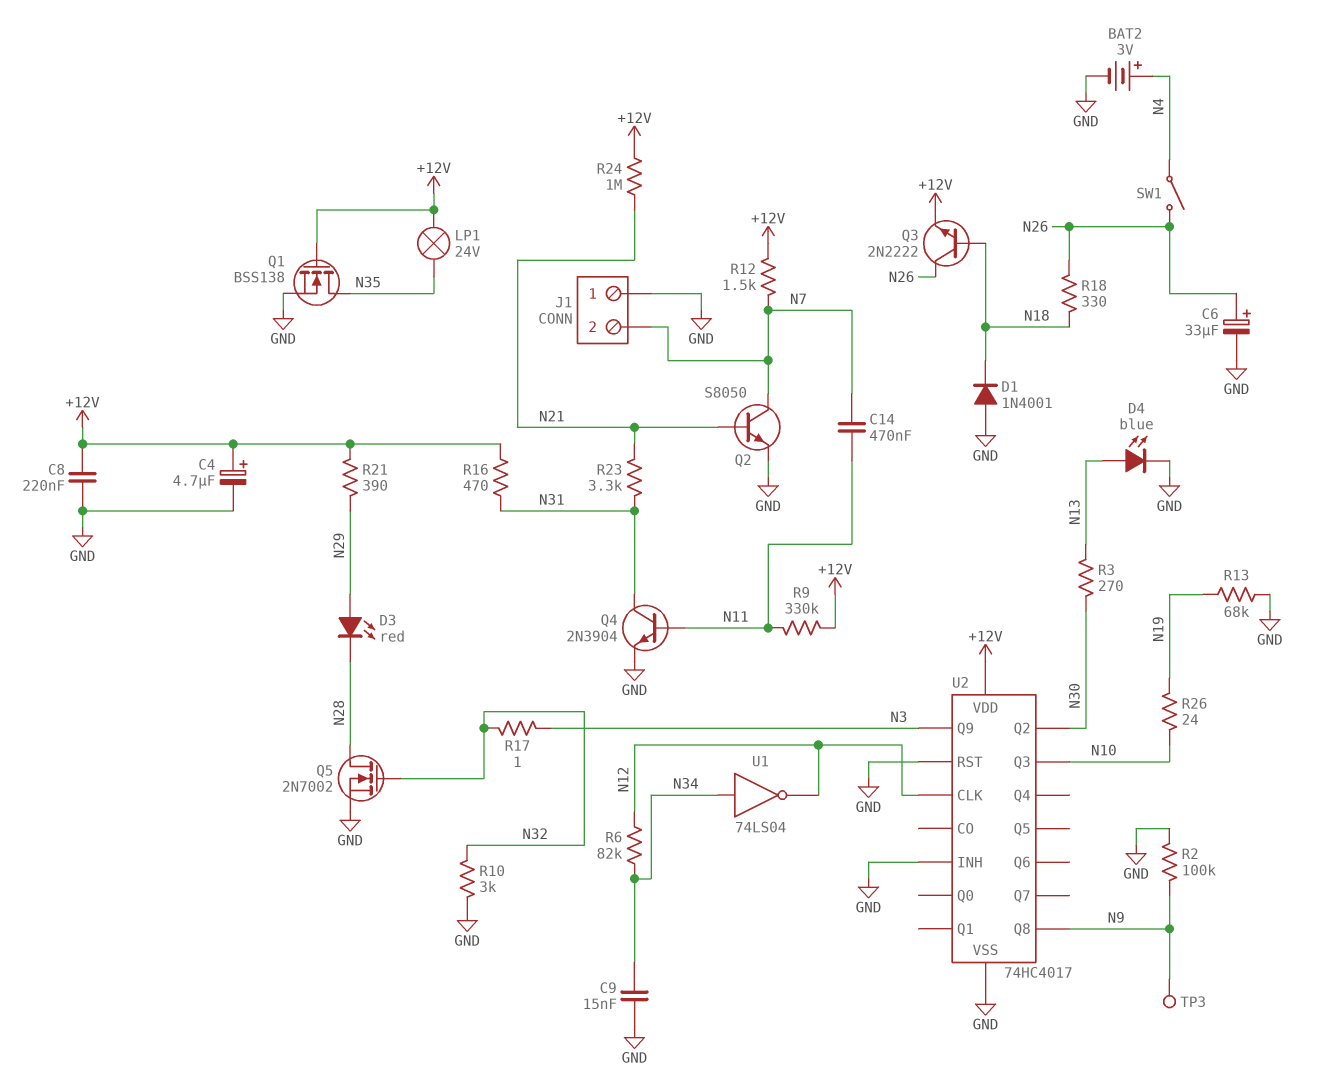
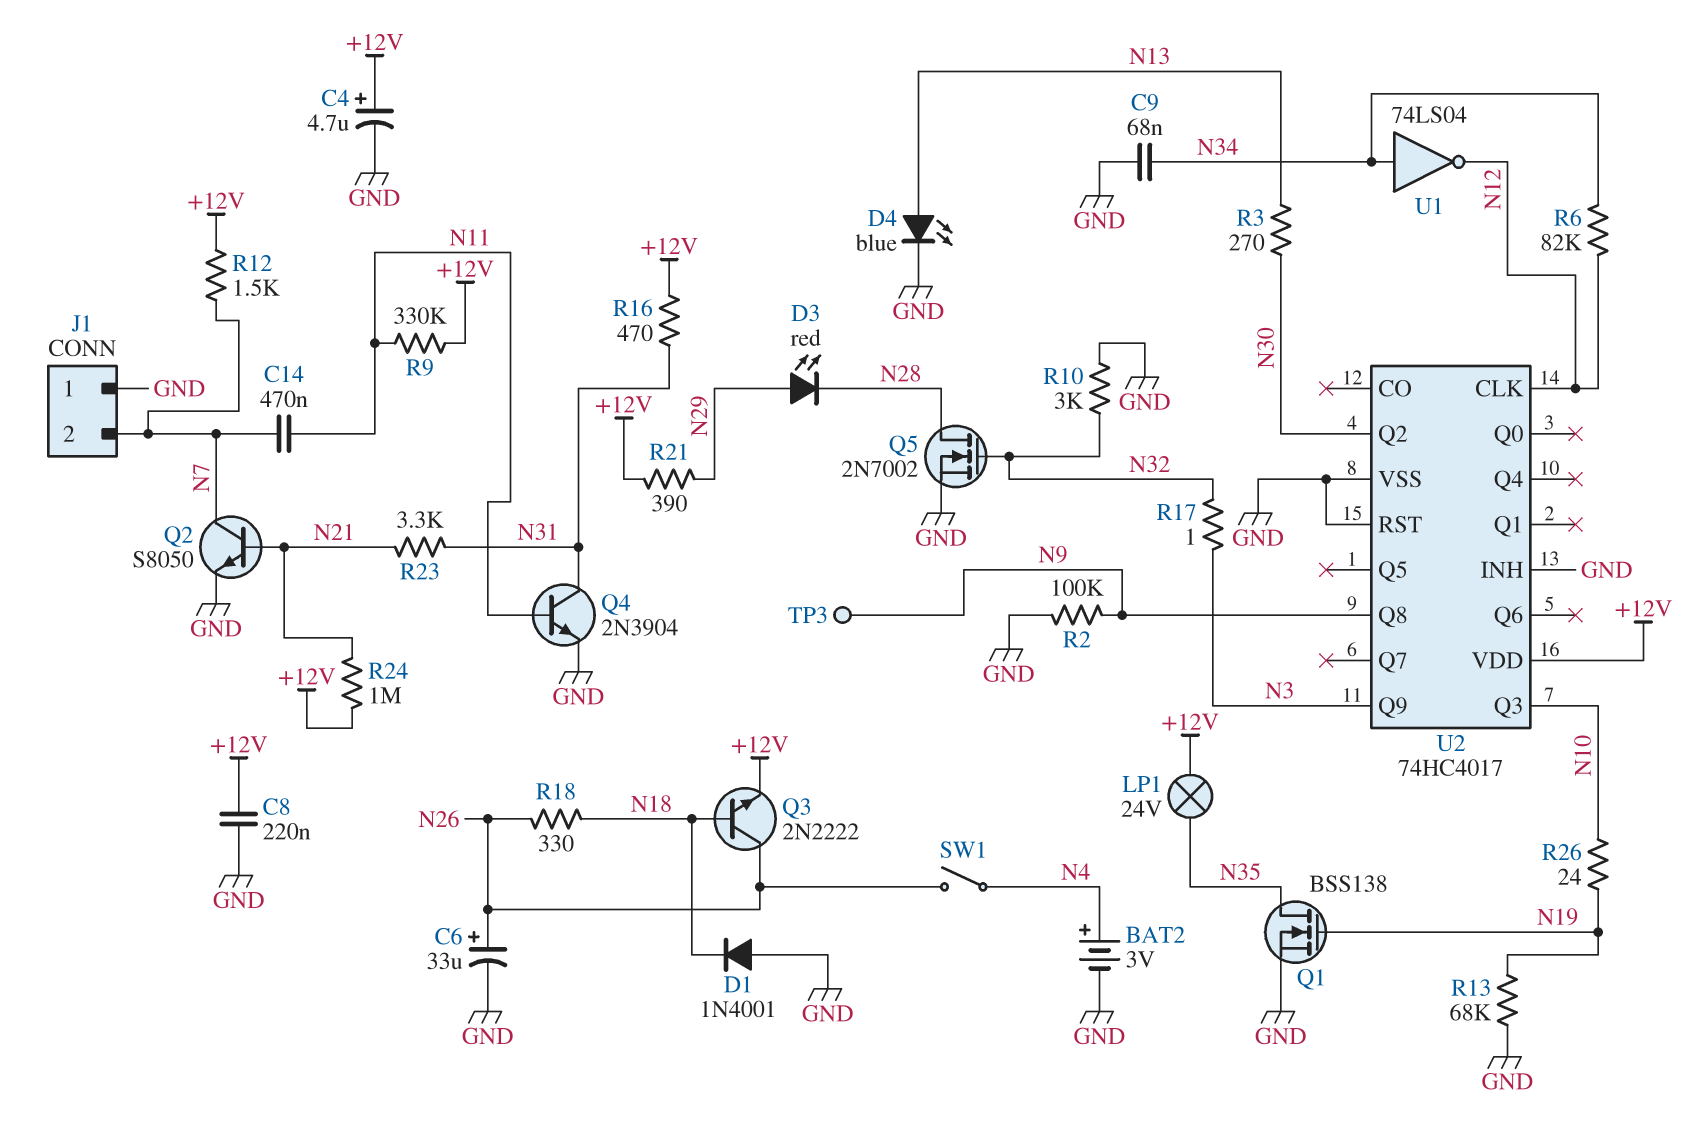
C9: 15nF (GND, N34) -> 68nF (GND, N34)
Q1: NMOS BSS138 (G +12V, D N35, S GND) -> NMOS BSS138 (G N19, D N35, S GND)

